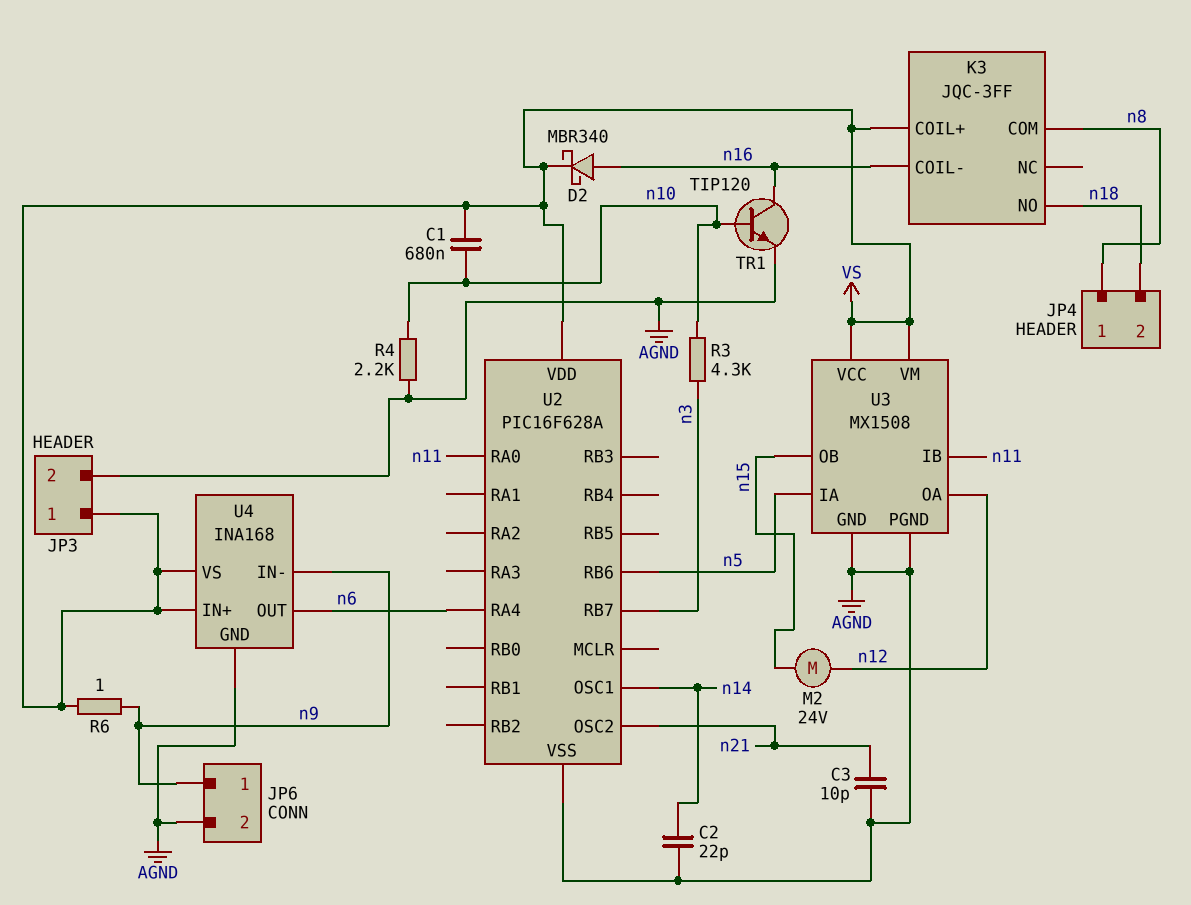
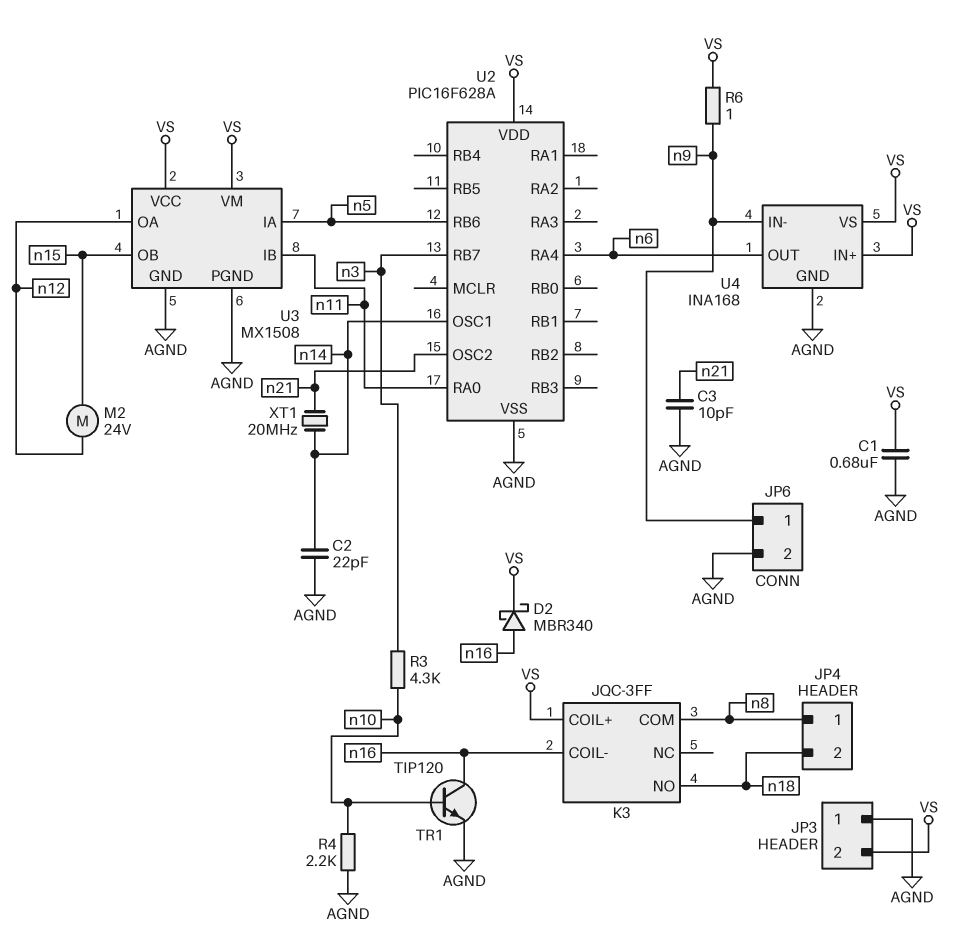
C1: 680nF (VS, n10) -> 680nF (AGND, VS)
JP3 pin 1: VS -> AGND
JP3 pin 2: AGND -> VS
XT1: none -> 20MHz (n14, n21)

